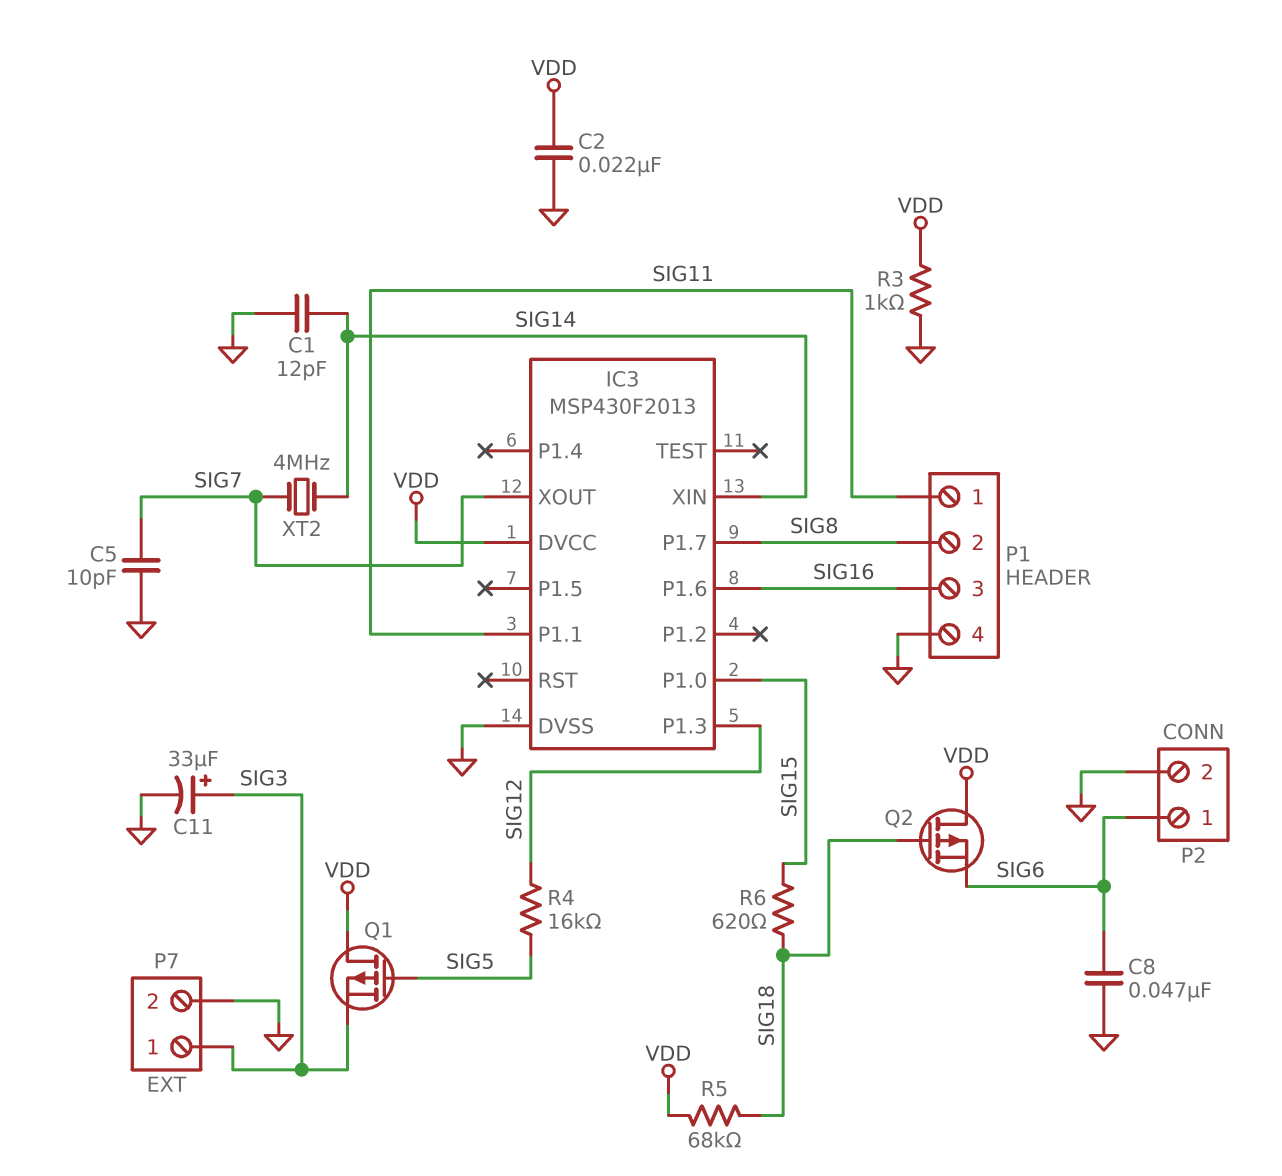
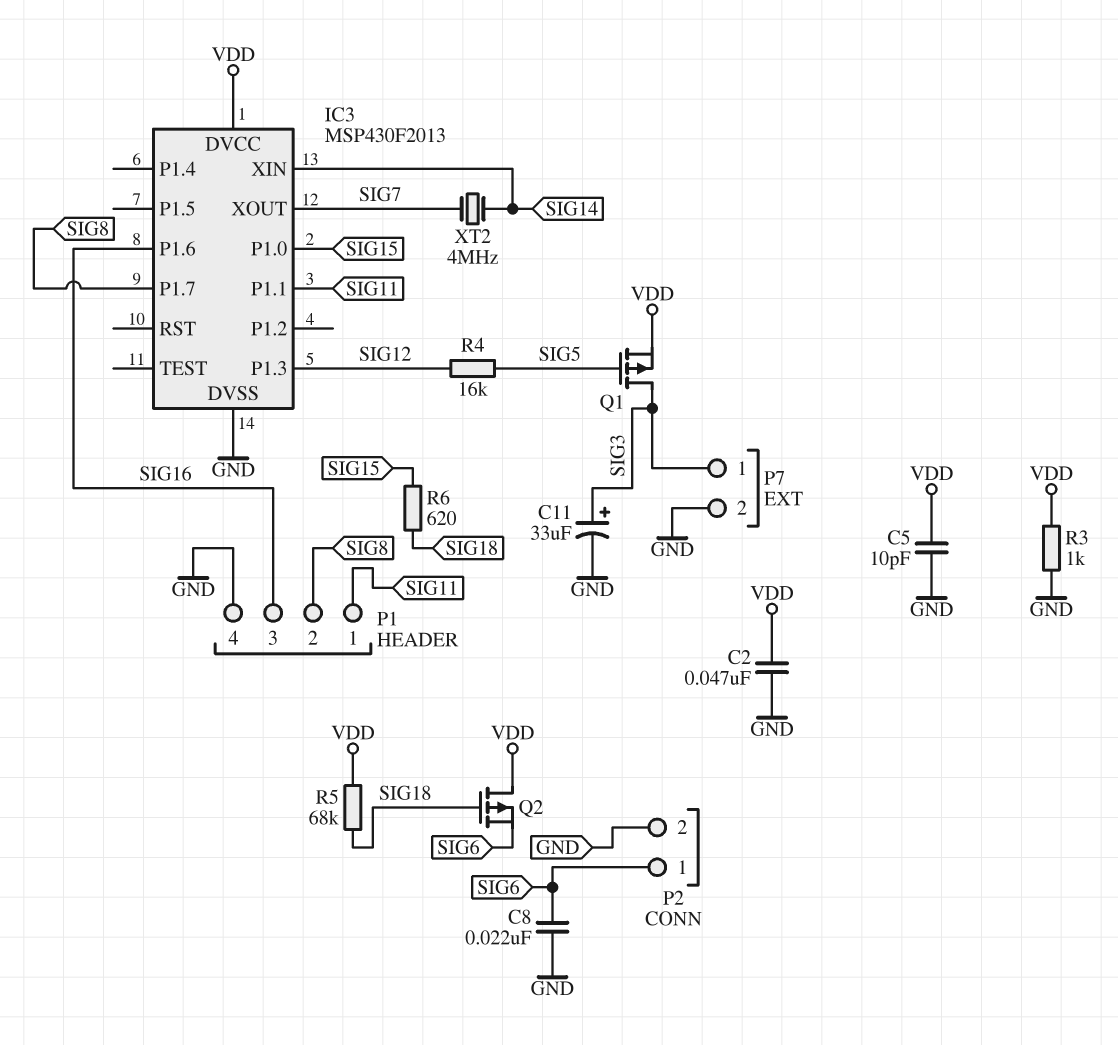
C1: 12pF (GND, SIG14) -> none
C2: 22nF (GND, VDD) -> 47nF (GND, VDD)
C5: 10pF (GND, SIG7) -> 10pF (GND, VDD)
C8: 47nF (GND, SIG6) -> 22nF (GND, SIG6)
Q1: PMOS (G SIG5, D VDD, S SIG3) -> PMOS (G SIG5, D SIG3, S VDD)

